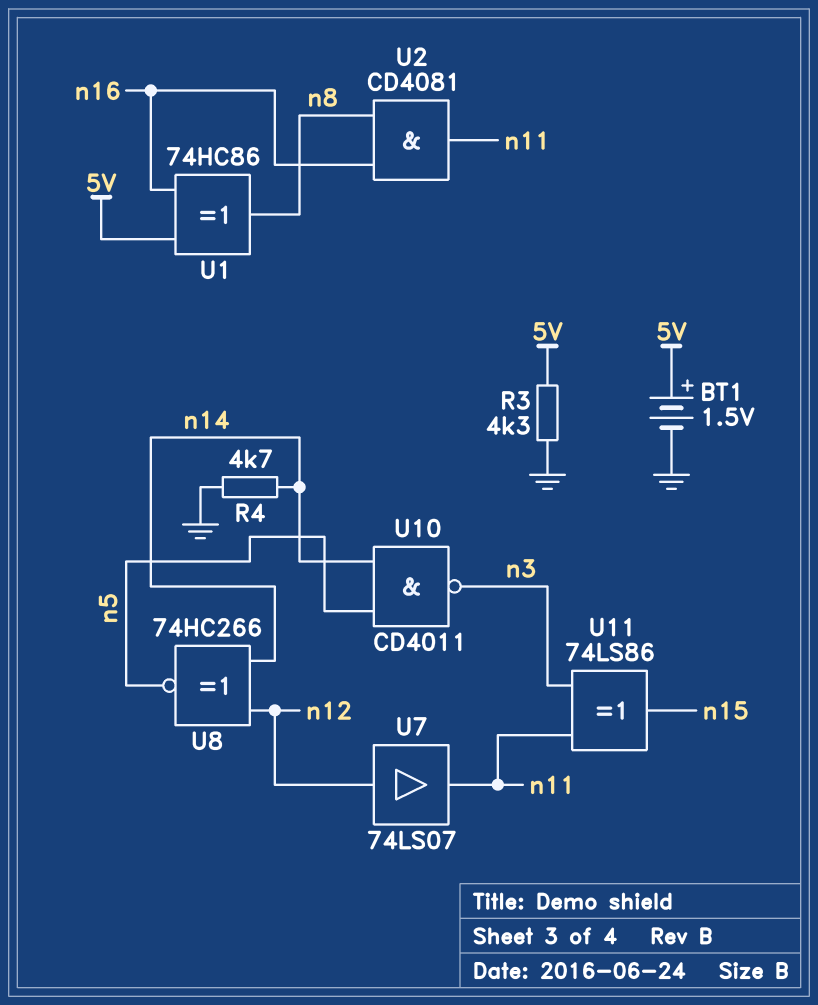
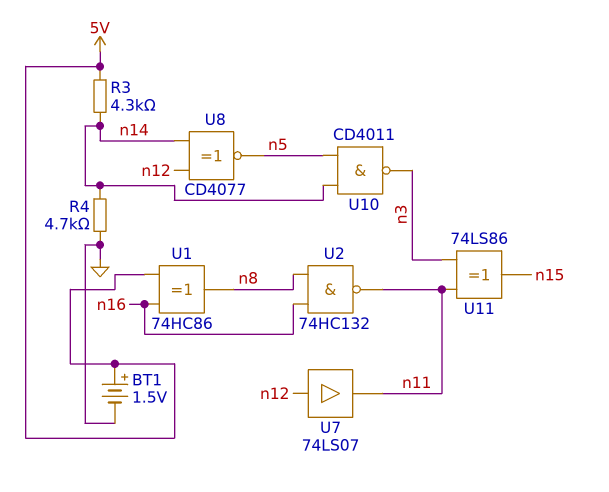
R3: 4.3k (5V, GND) -> 4.3k (5V, n14)
U2: AND CD4081 (in n8, in n16, out n11) -> NAND 74HC132 (in n8, in n16, out n11)
U8: XNOR 74HC266 (in n12, in n14, out n5) -> XNOR CD4077 (in n12, in n14, out n5)

